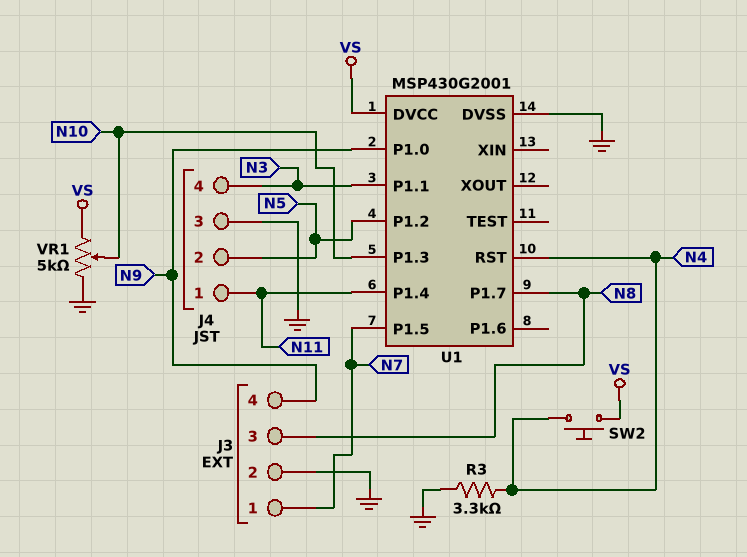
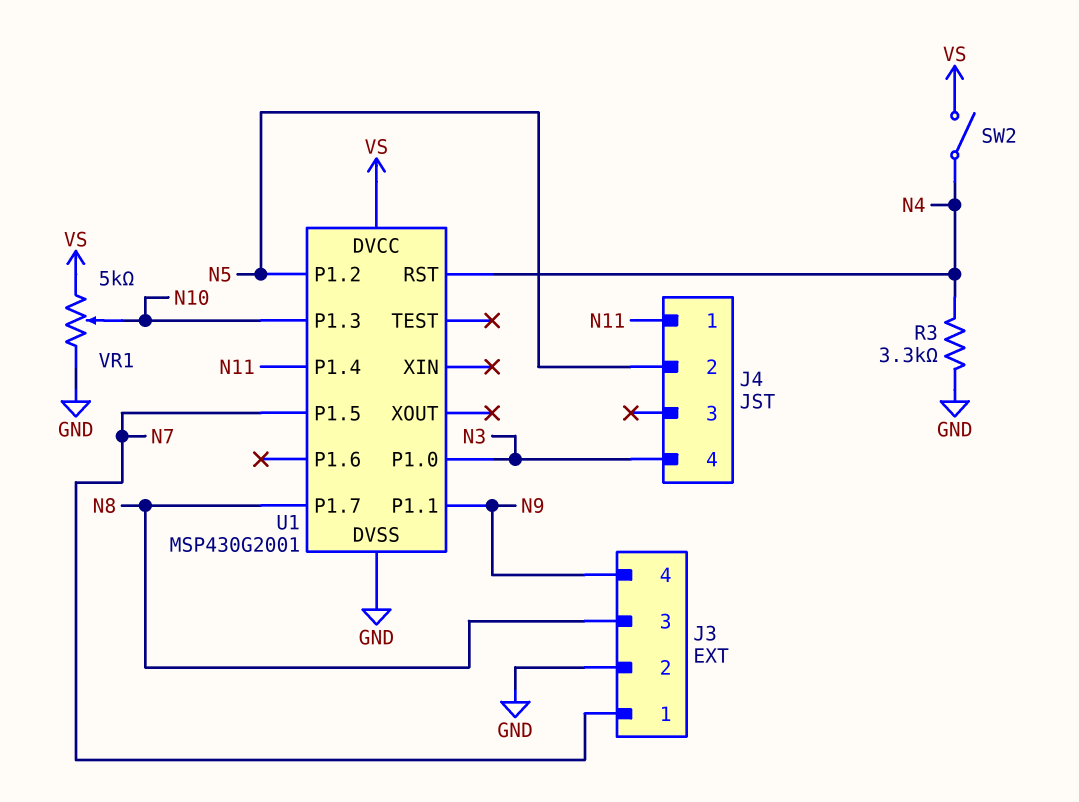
J4 pin 3: GND -> none
SW2: button (N4, VS) -> switch (N4, VS)
U1 pin P1.0: N9 -> N3
U1 pin P1.1: N3 -> N9

